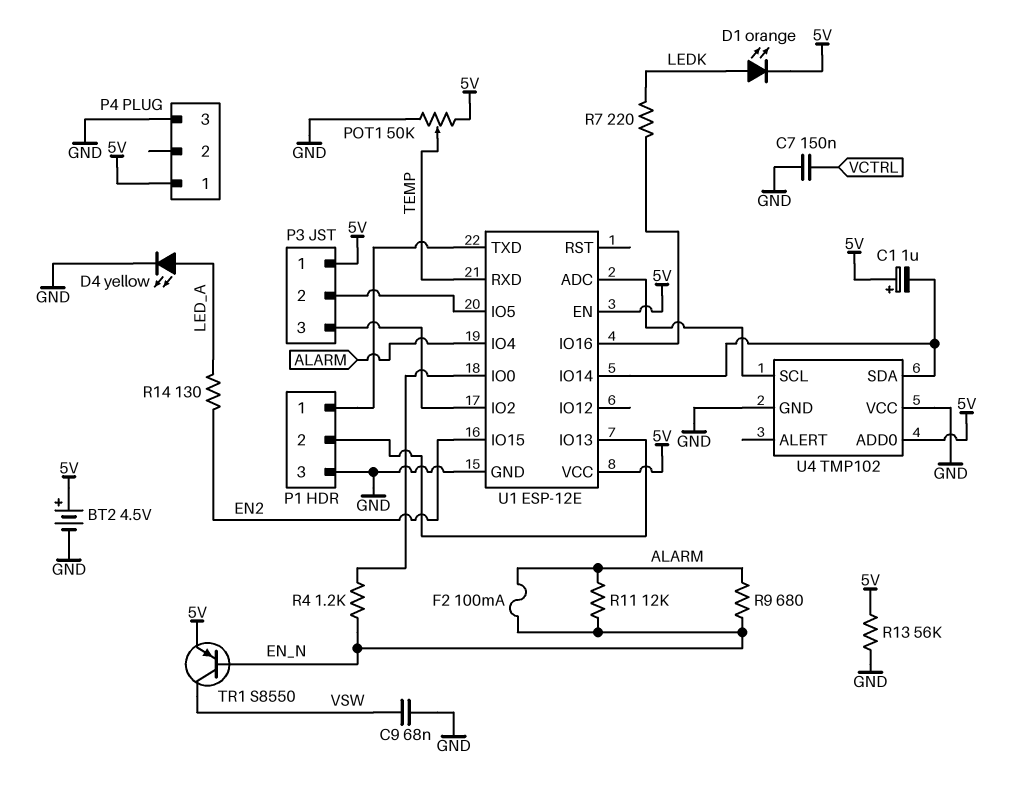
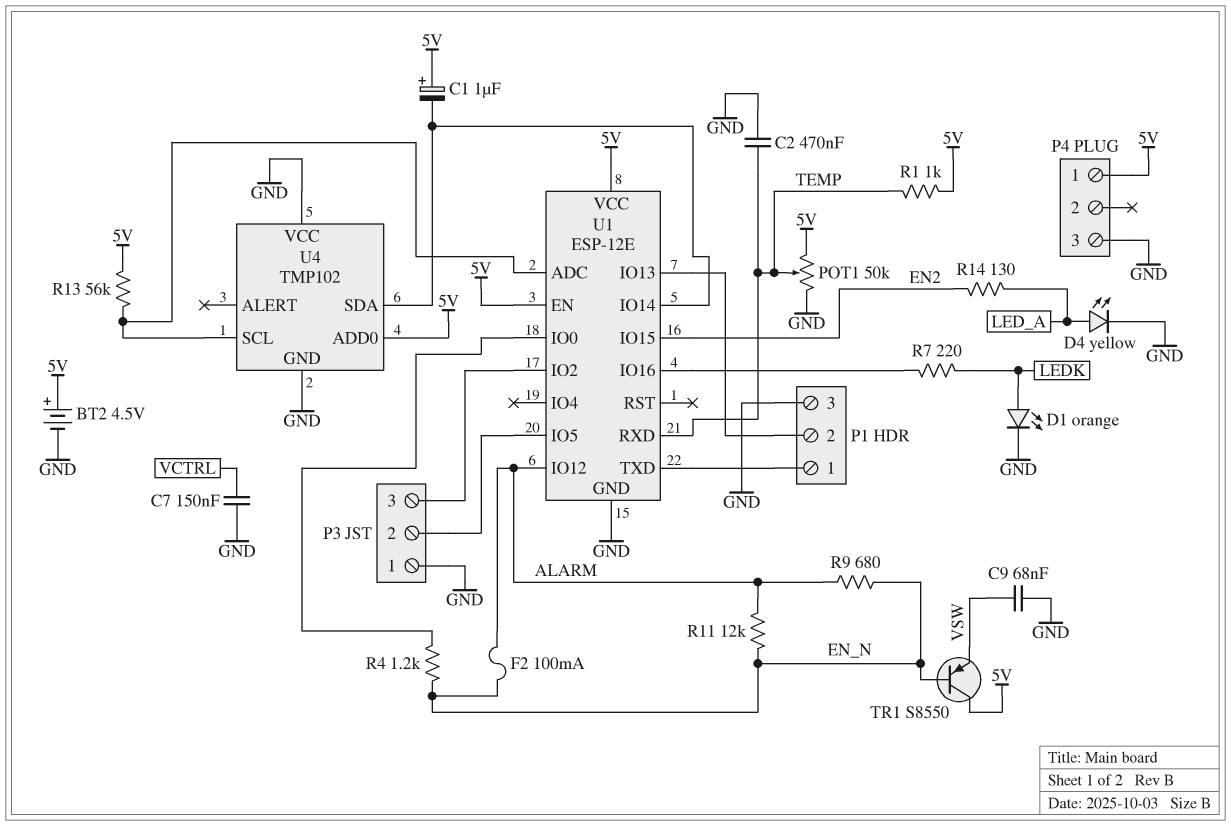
C2: none -> 470nF (GND, TEMP)
D1: LED orange (A LEDK, K 5V) -> LED orange (A LEDK, K GND)
P3 pin 1: 5V -> GND
R1: none -> 1k (5V, TEMP)
R13: 56k (5V, GND) -> 56k (5V, U1/ADC)
TR1: PNP S8550 (B EN_N, C VSW, E 5V) -> PNP S8550 (B EN_N, C 5V, E VSW)
U1 pin IO4: ALARM -> none
U1 pin IO12: none -> ALARM

